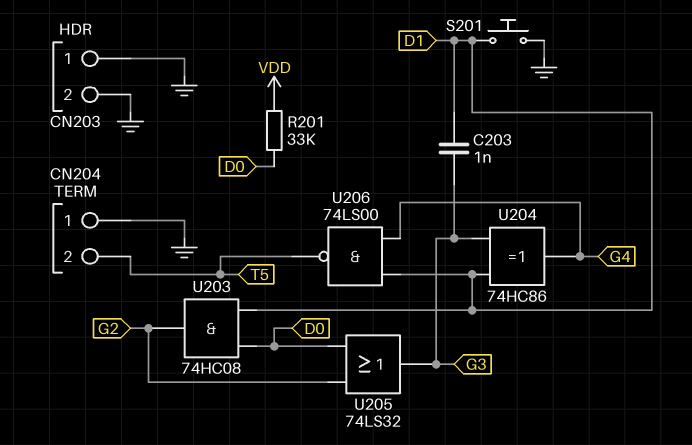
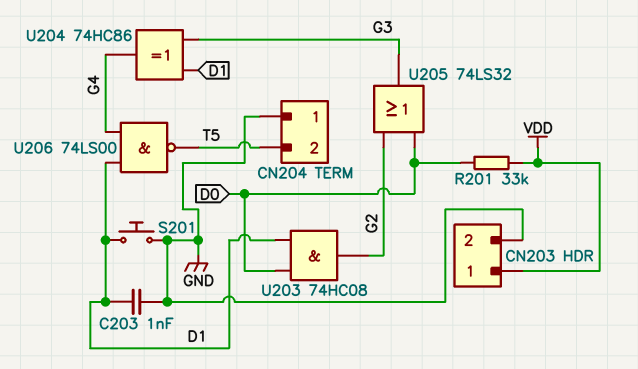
C203: 1nF (D1, G3) -> 1nF (D1, GND)
CN203 pin 1: GND -> VDD

